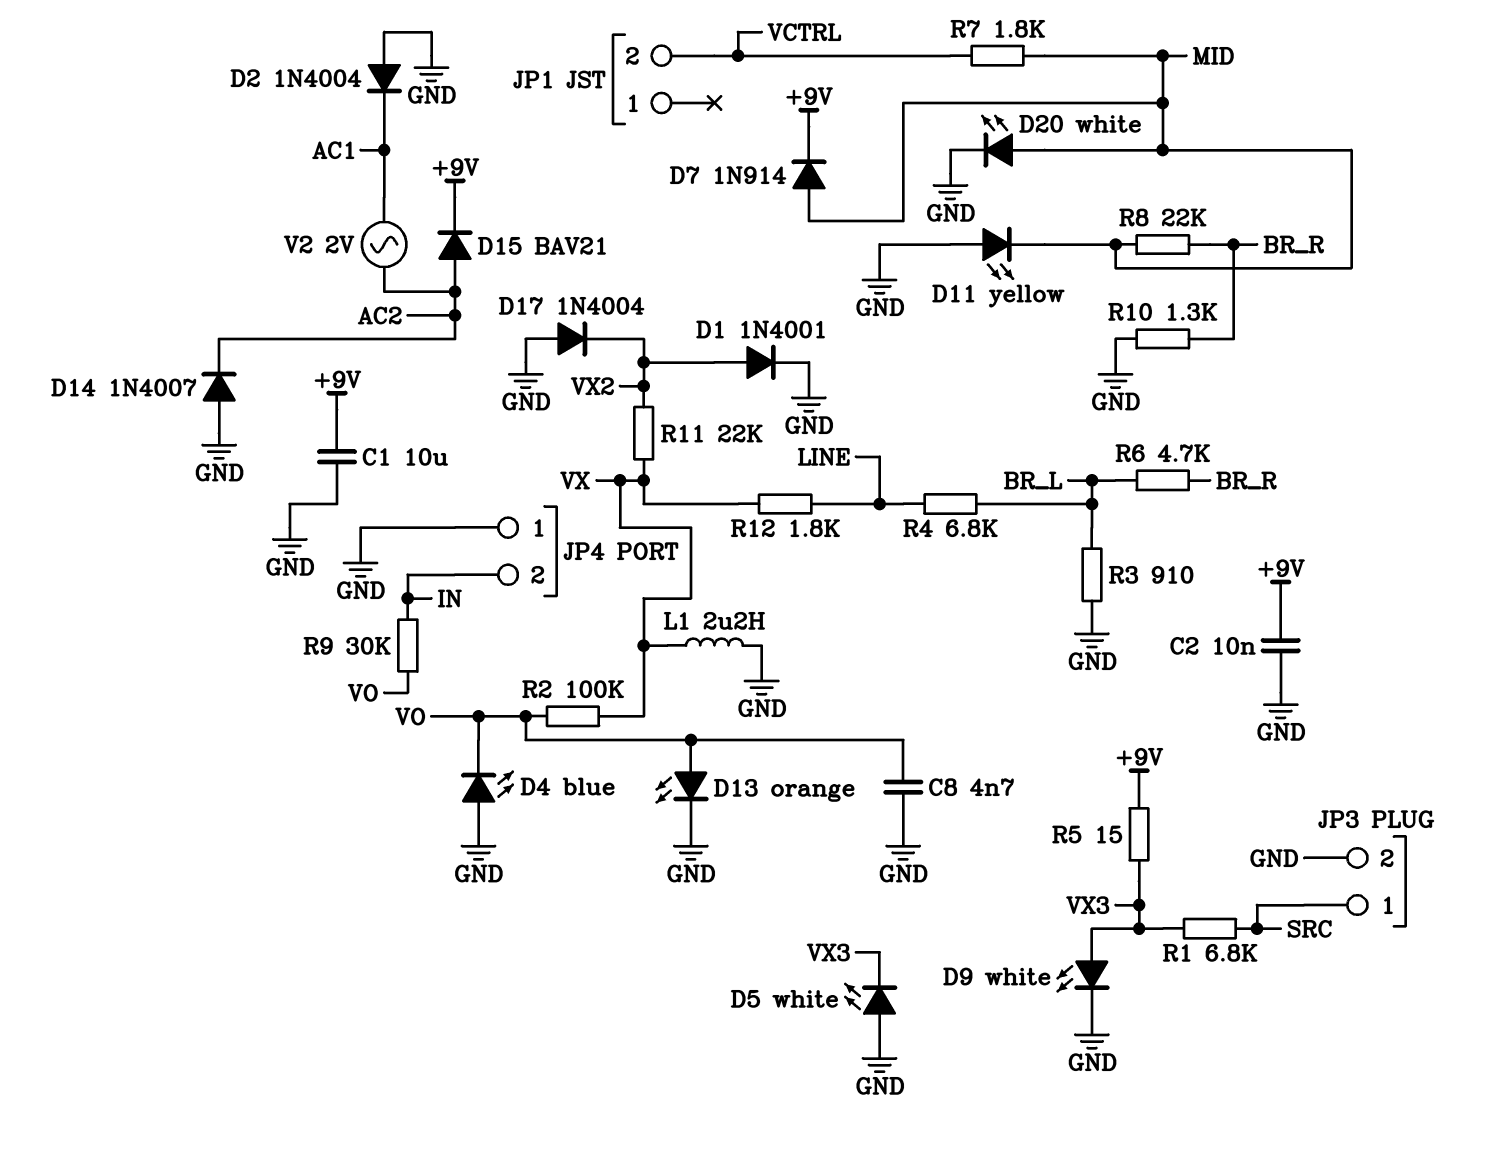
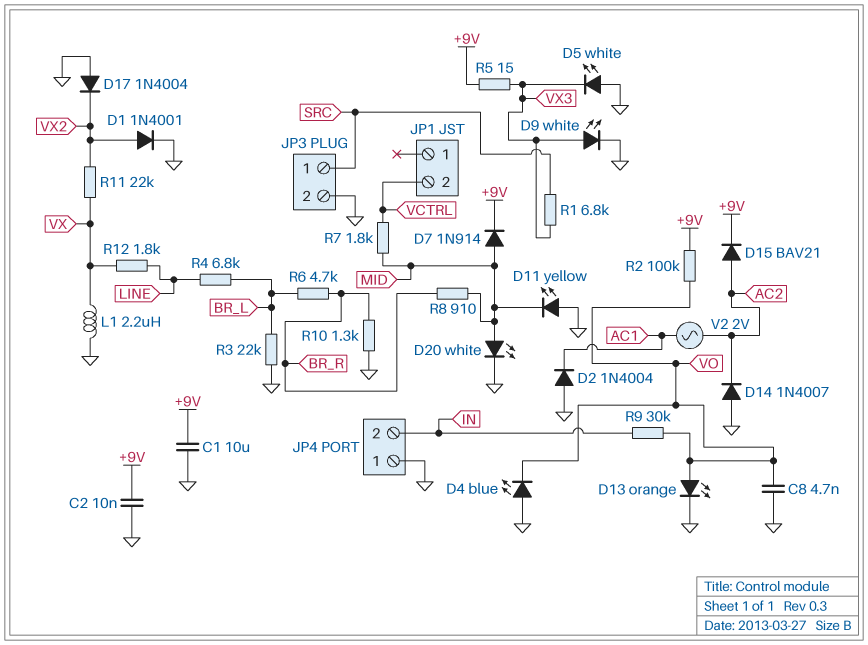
R2: 100k (VO, VX) -> 100k (+9V, VO)
R3: 910 (BR_L, GND) -> 22k (BR_L, GND)
R8: 22k (BR_R, MID) -> 910 (BR_R, MID)

